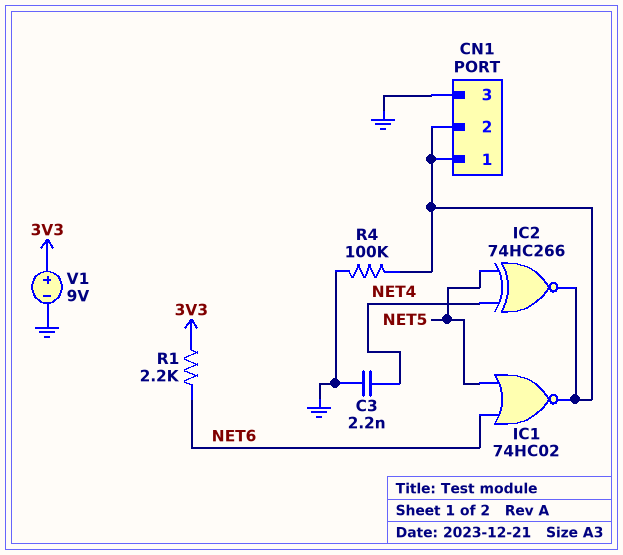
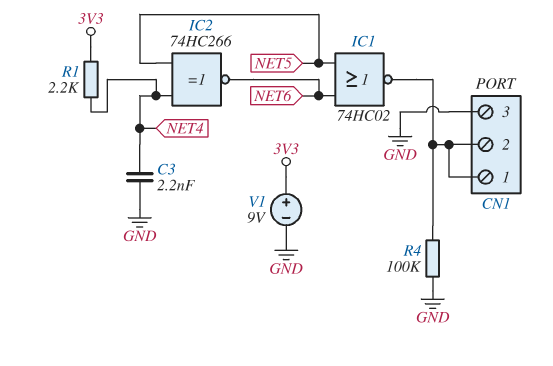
IC2: XNOR 74HC266 (in NET4, in NET5, out CN1/1) -> XNOR 74HC266 (in NET4, in NET5, out NET6)
R1: 2.2k (3V3, NET6) -> 2.2k (3V3, NET4)

